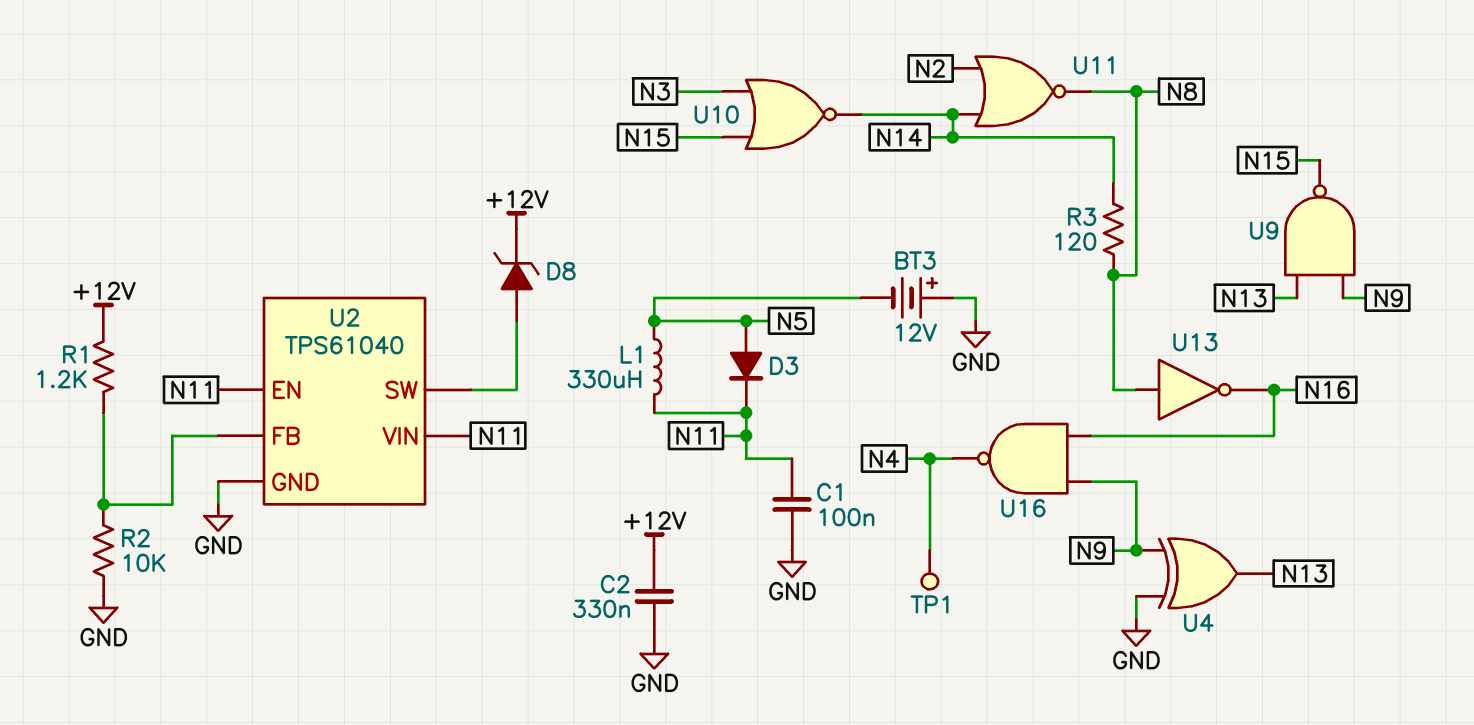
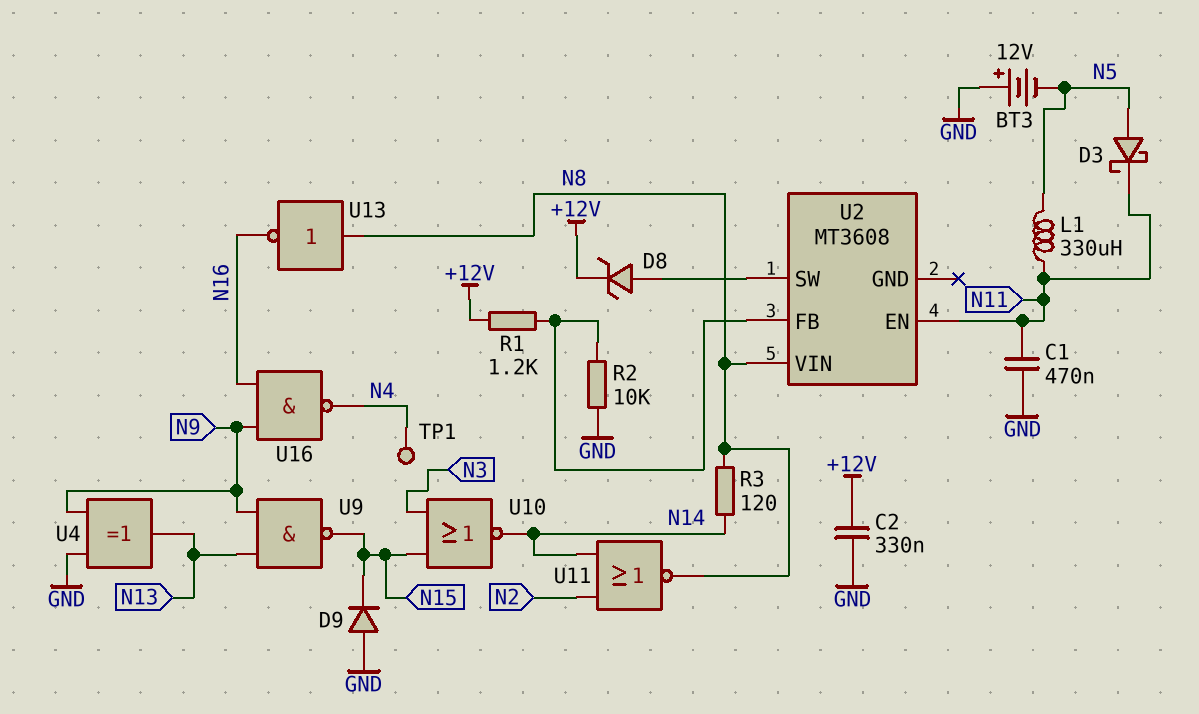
C1: 100nF (GND, N11) -> 470nF (GND, N11)
D3: diode (A N5, K N11) -> schottky (A N5, K N11)
D9: none -> diode (A GND, K N15)
U2: TPS61040 -> MT3608
U2 pin GND: GND -> none
U2 pin VIN: N11 -> N8

